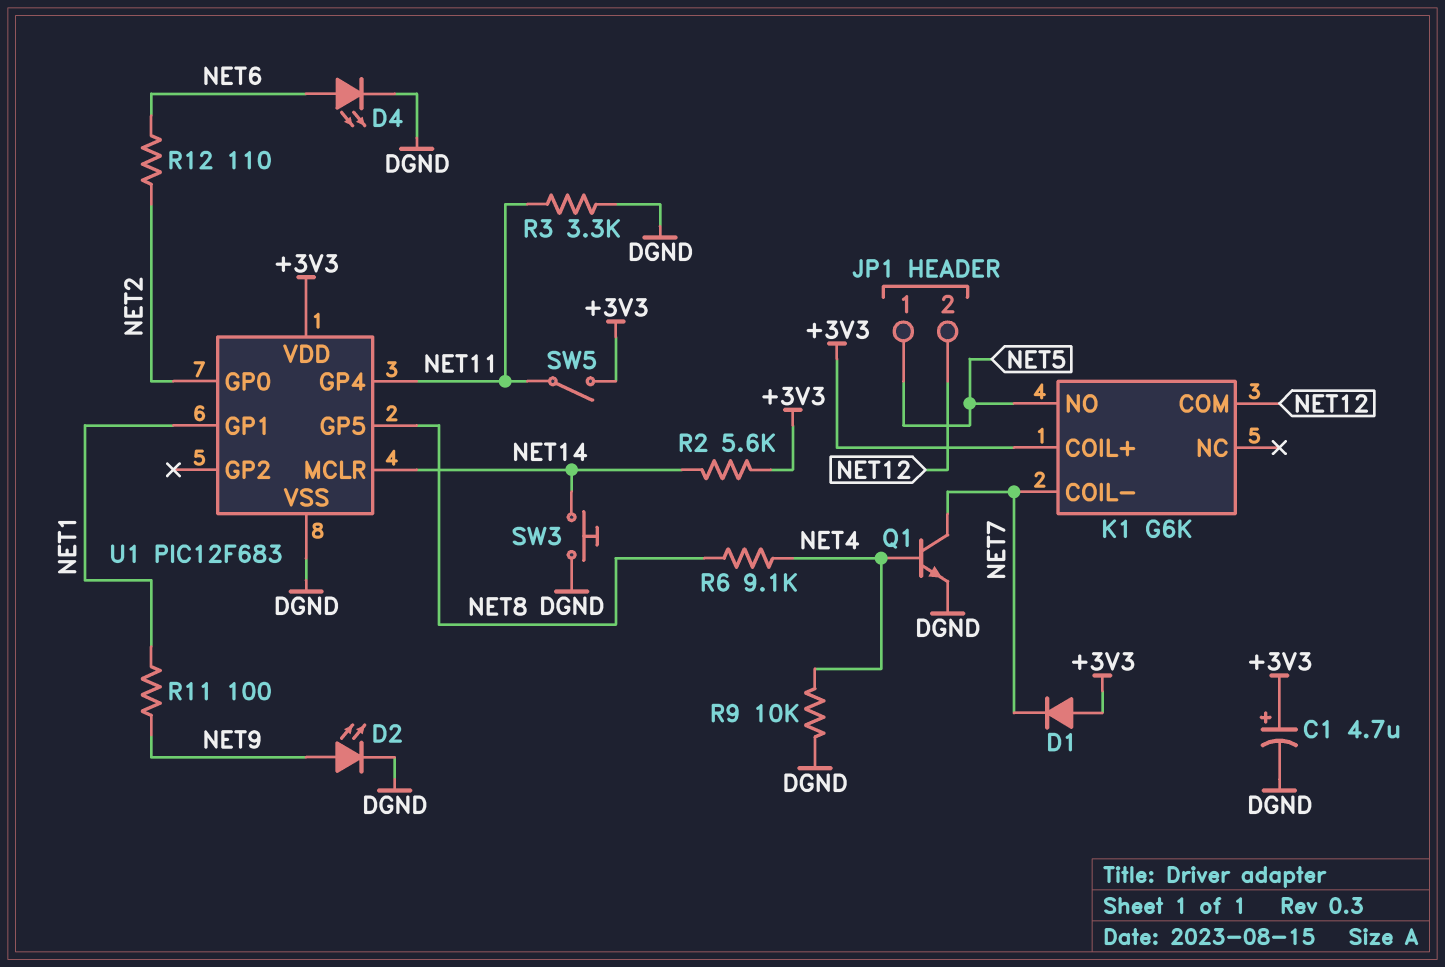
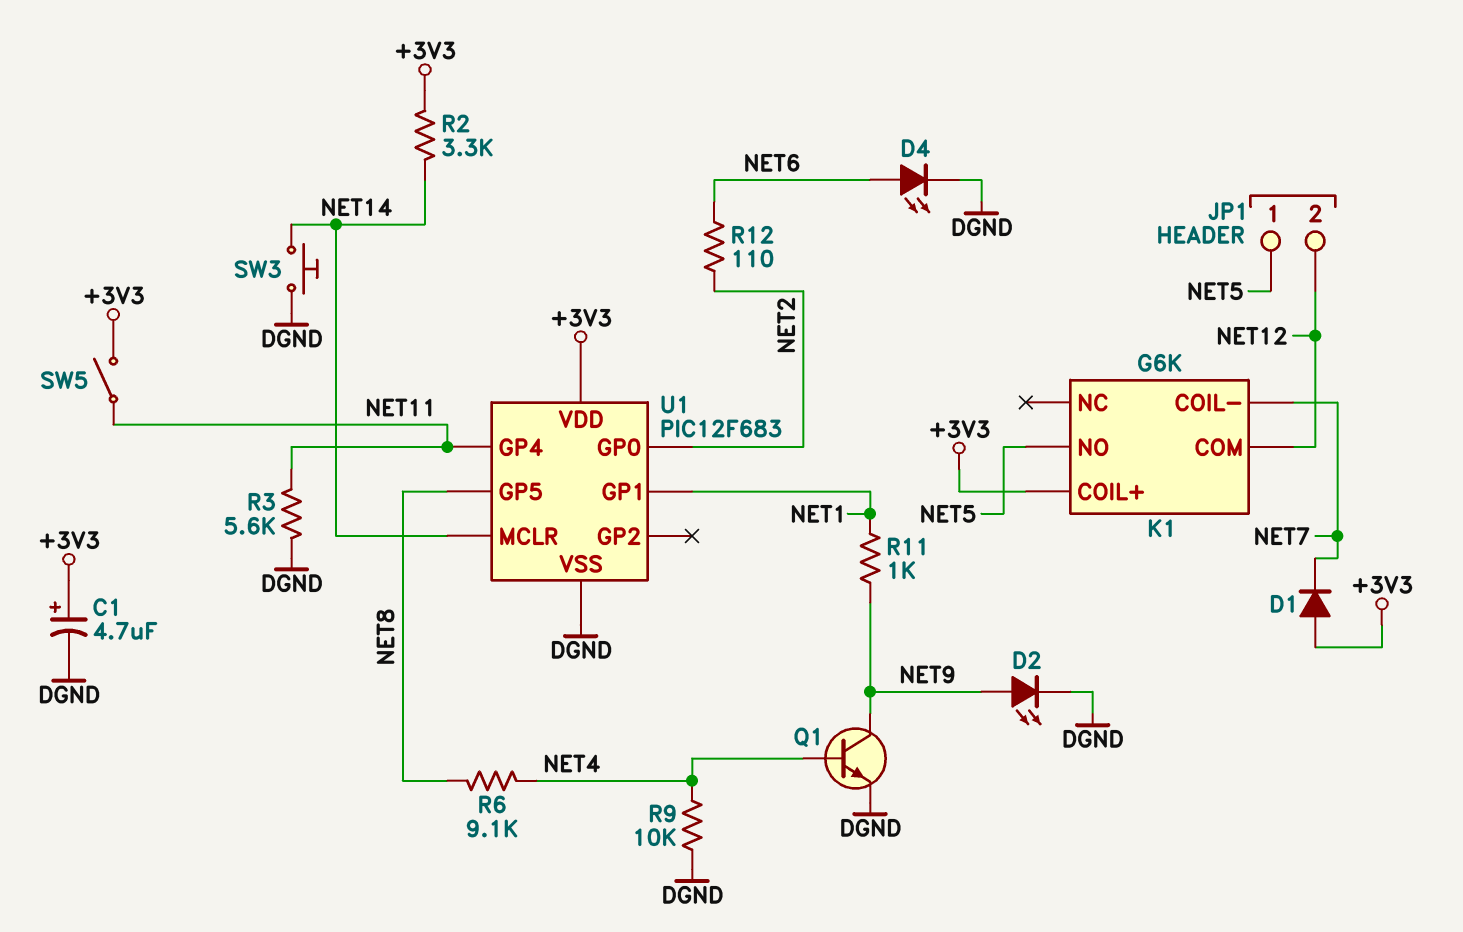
Q1: NPN (B NET4, C NET7, E DGND) -> NPN (B NET4, C NET9, E DGND)
R2: 5.6k (+3V3, NET14) -> 3.3k (+3V3, NET14)
R3: 3.3k (DGND, NET11) -> 5.6k (DGND, NET11)
R11: 100 (NET1, NET9) -> 1k (NET1, NET9)

